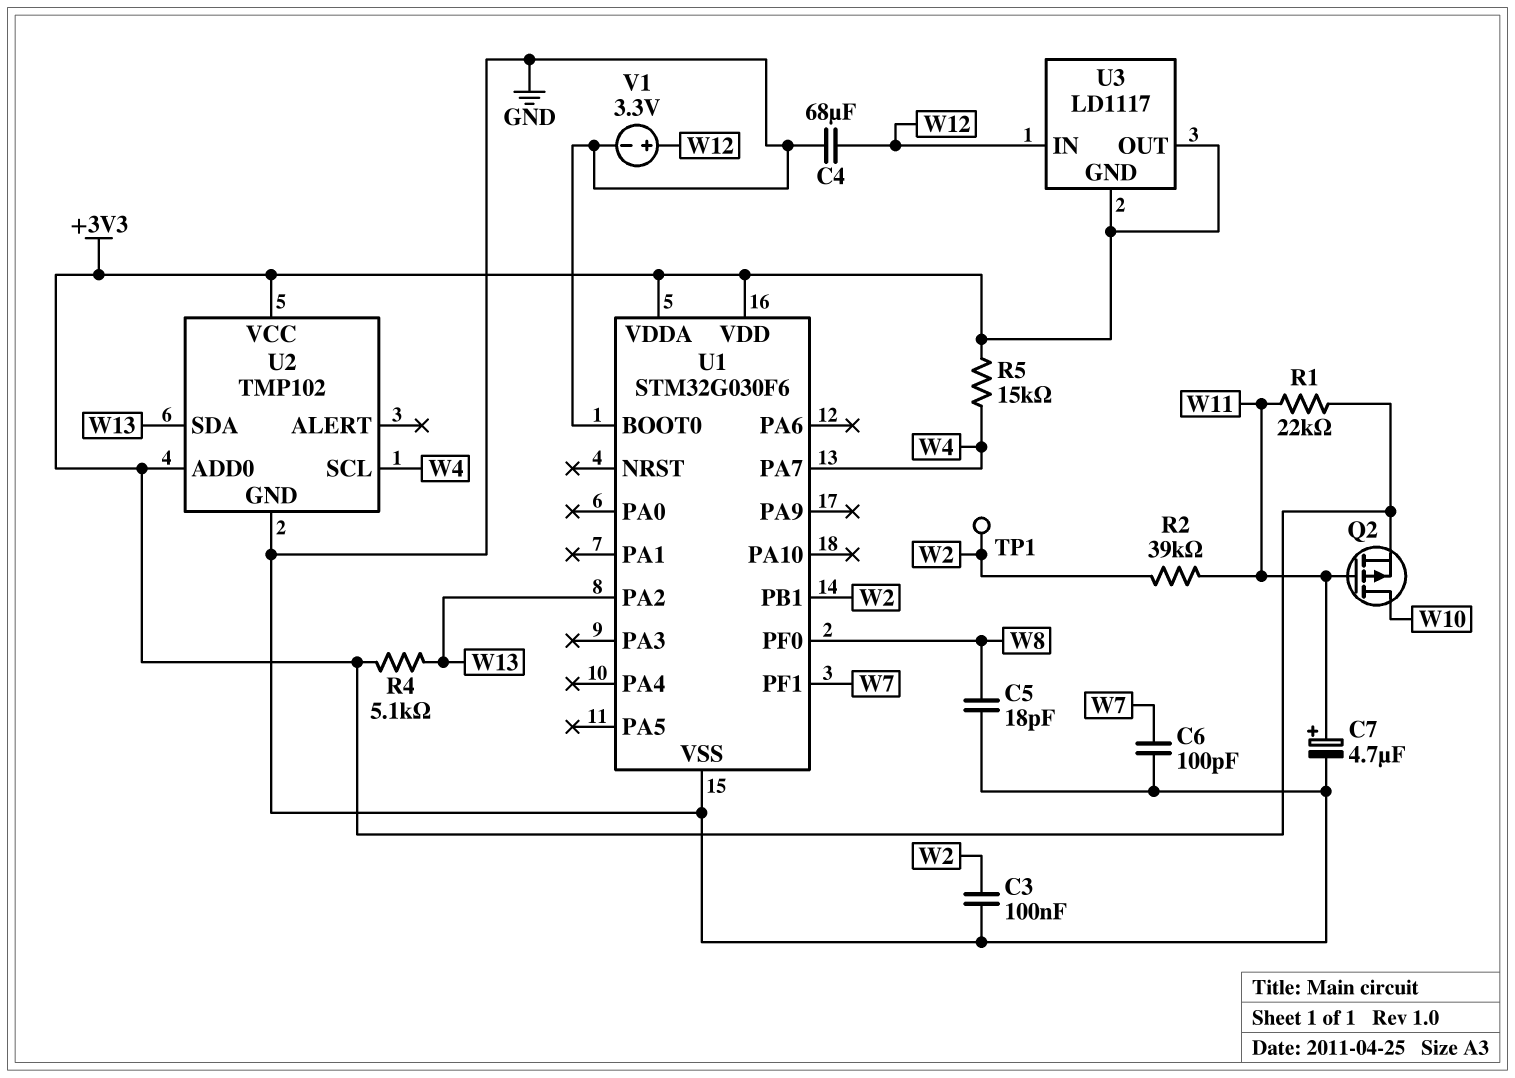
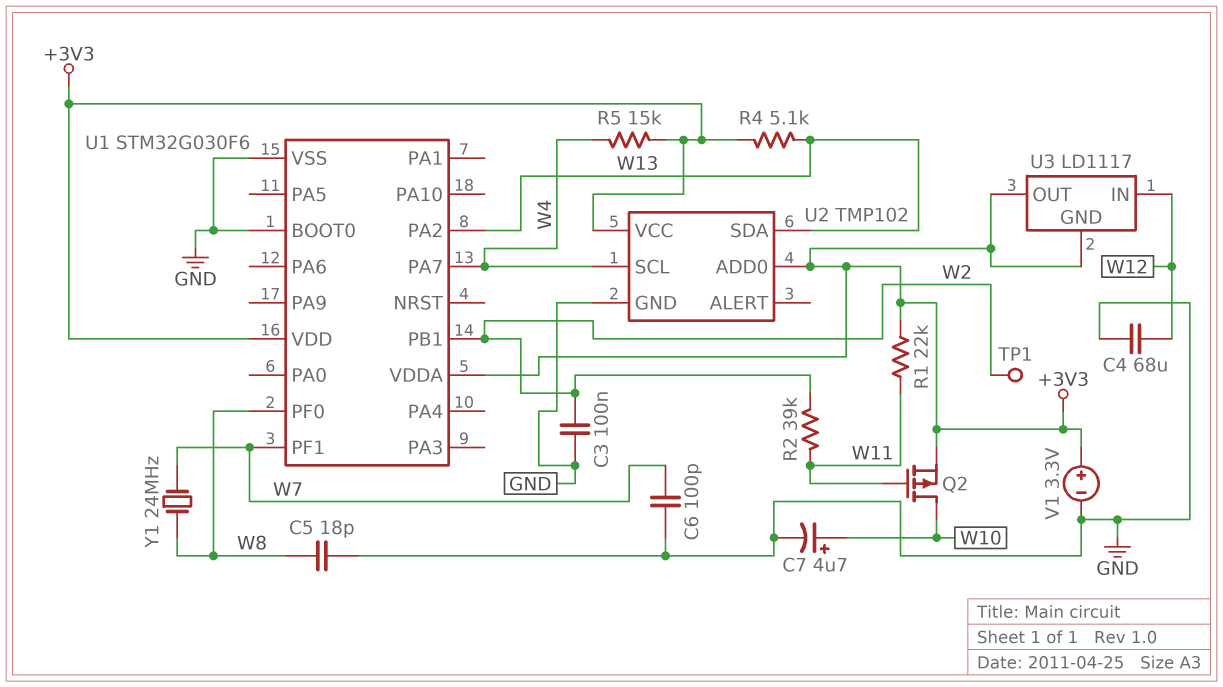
C7: 4.7uF (plus W11, minus GND) -> 4.7uF (plus W10, minus GND)
V1: 3.3V (plus W12, minus GND) -> 3.3V (plus +3V3, minus GND)
Y1: none -> 24MHz (W7, W8)

